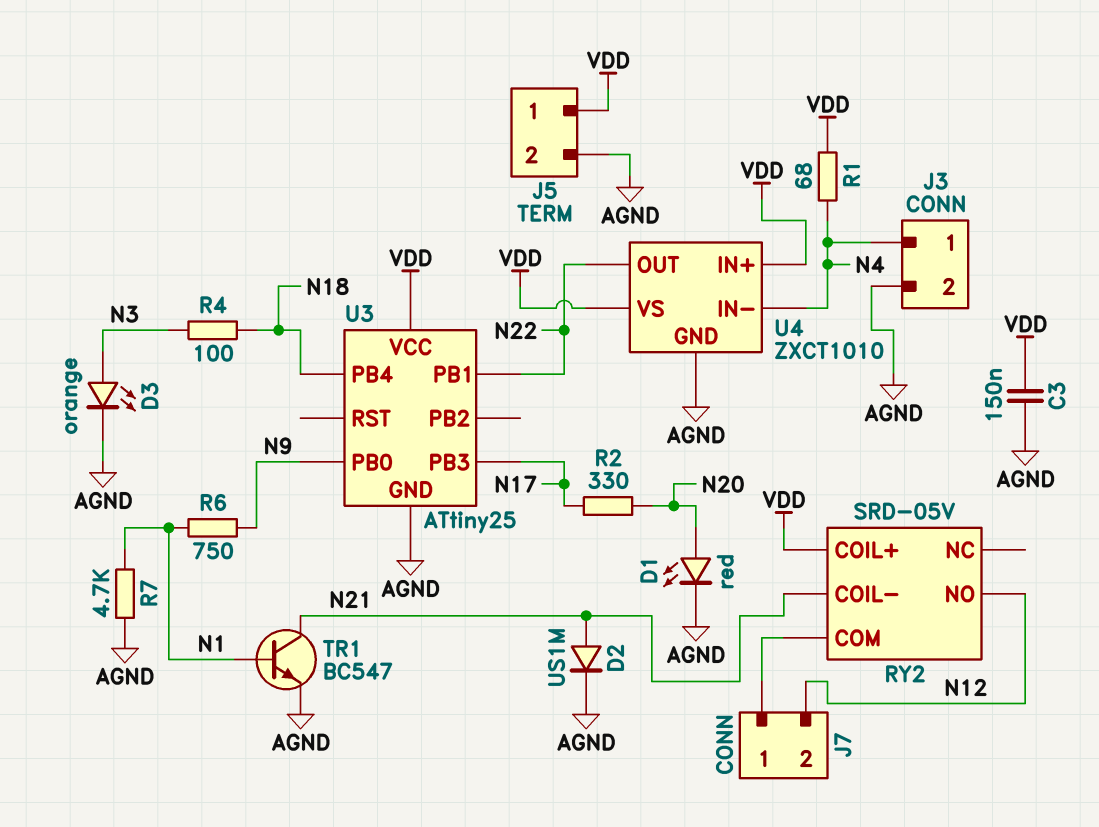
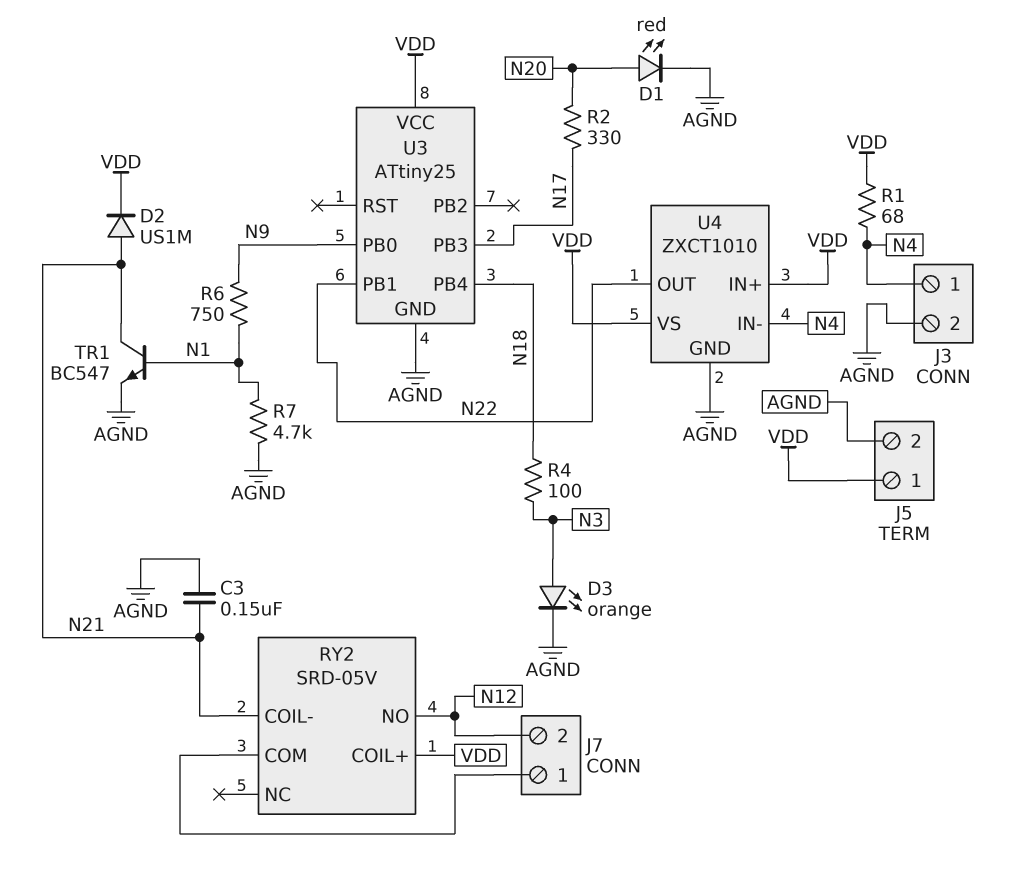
C3: 150nF (AGND, VDD) -> 150nF (AGND, N21)
D2: diode US1M (A N21, K AGND) -> diode US1M (A N21, K VDD)

